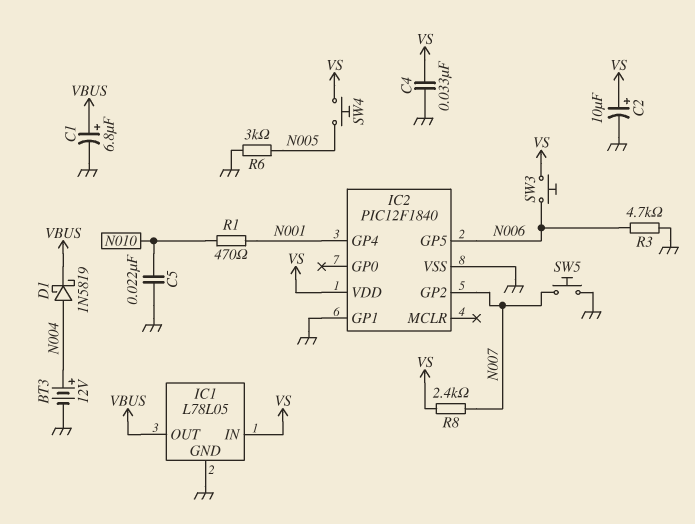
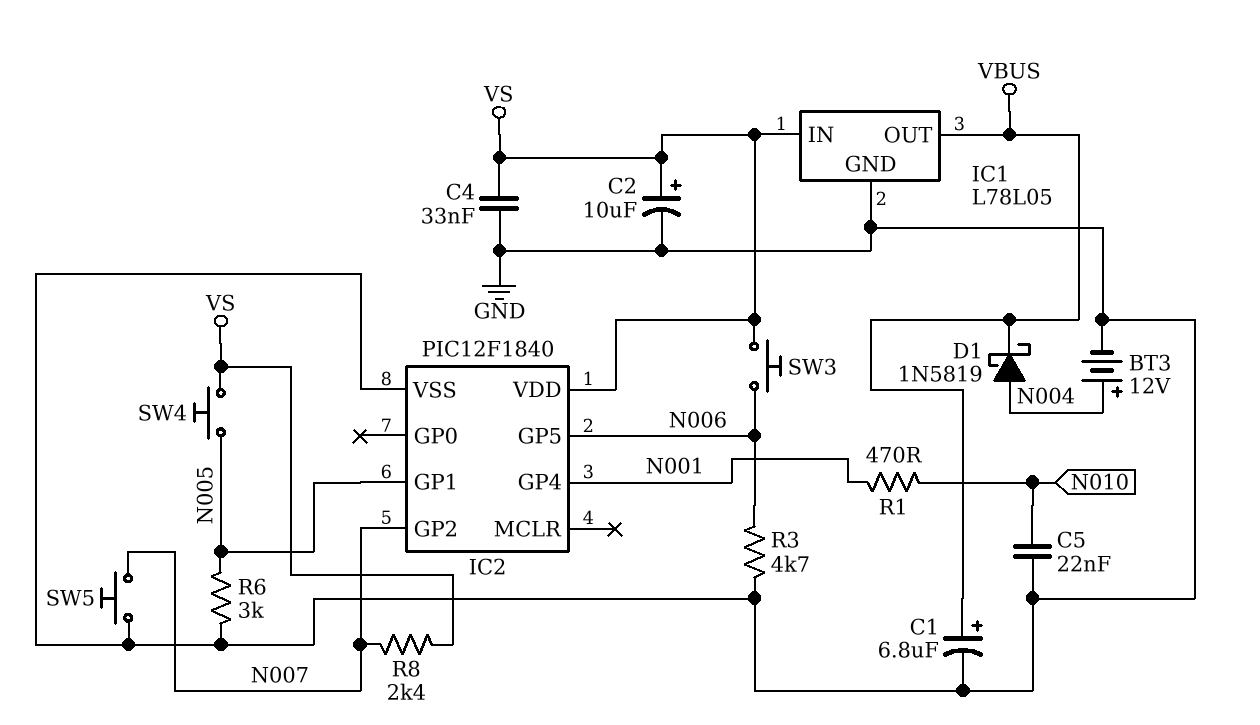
IC2 pin GP1: GND -> N005

